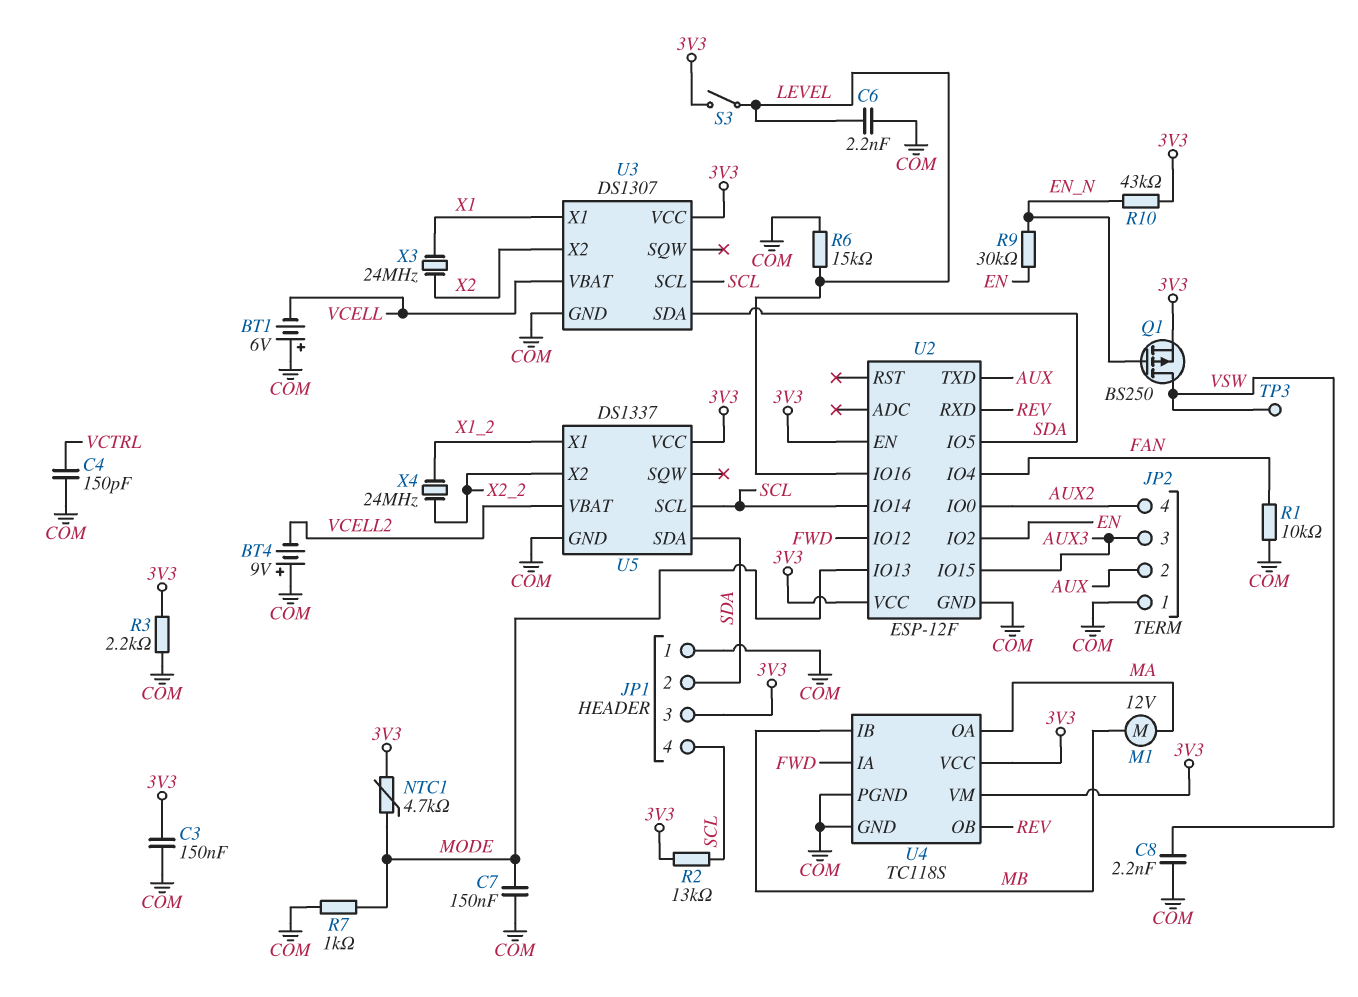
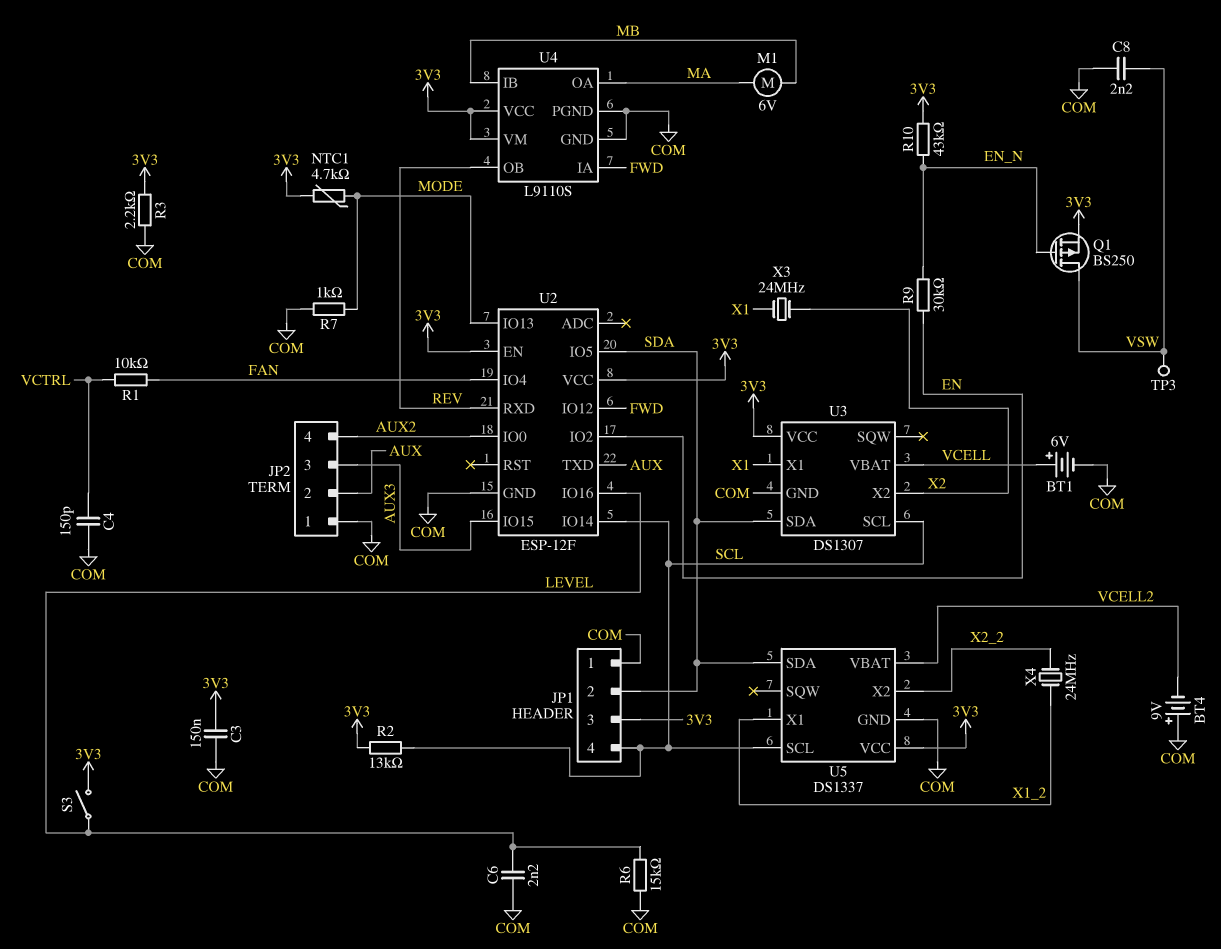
BT1: 6V (plus COM, minus VCELL) -> 6V (plus VCELL, minus COM)
C7: 150nF (COM, MODE) -> none
M1: motor 12V (MA, MB) -> motor 6V (MA, MB)
R1: 10k (COM, FAN) -> 10k (FAN, VCTRL)
U4: TC118S -> L9110S

